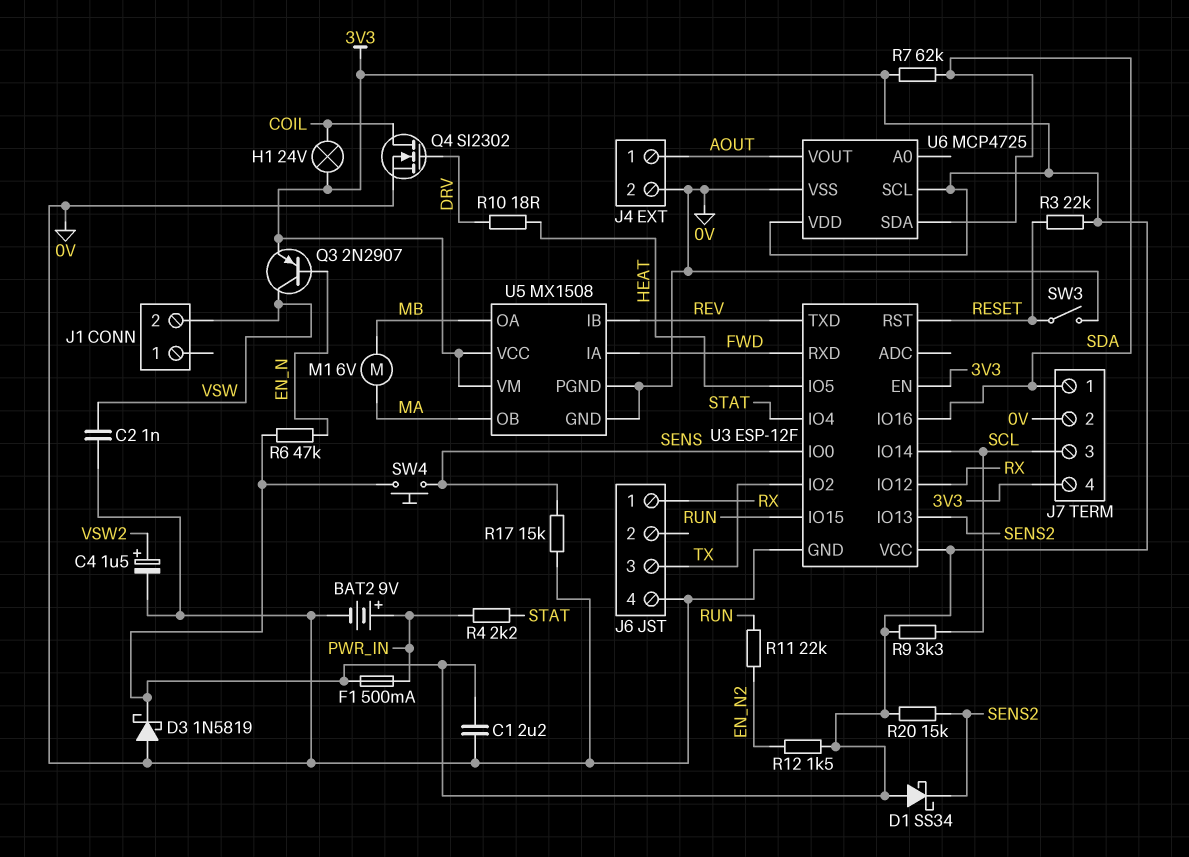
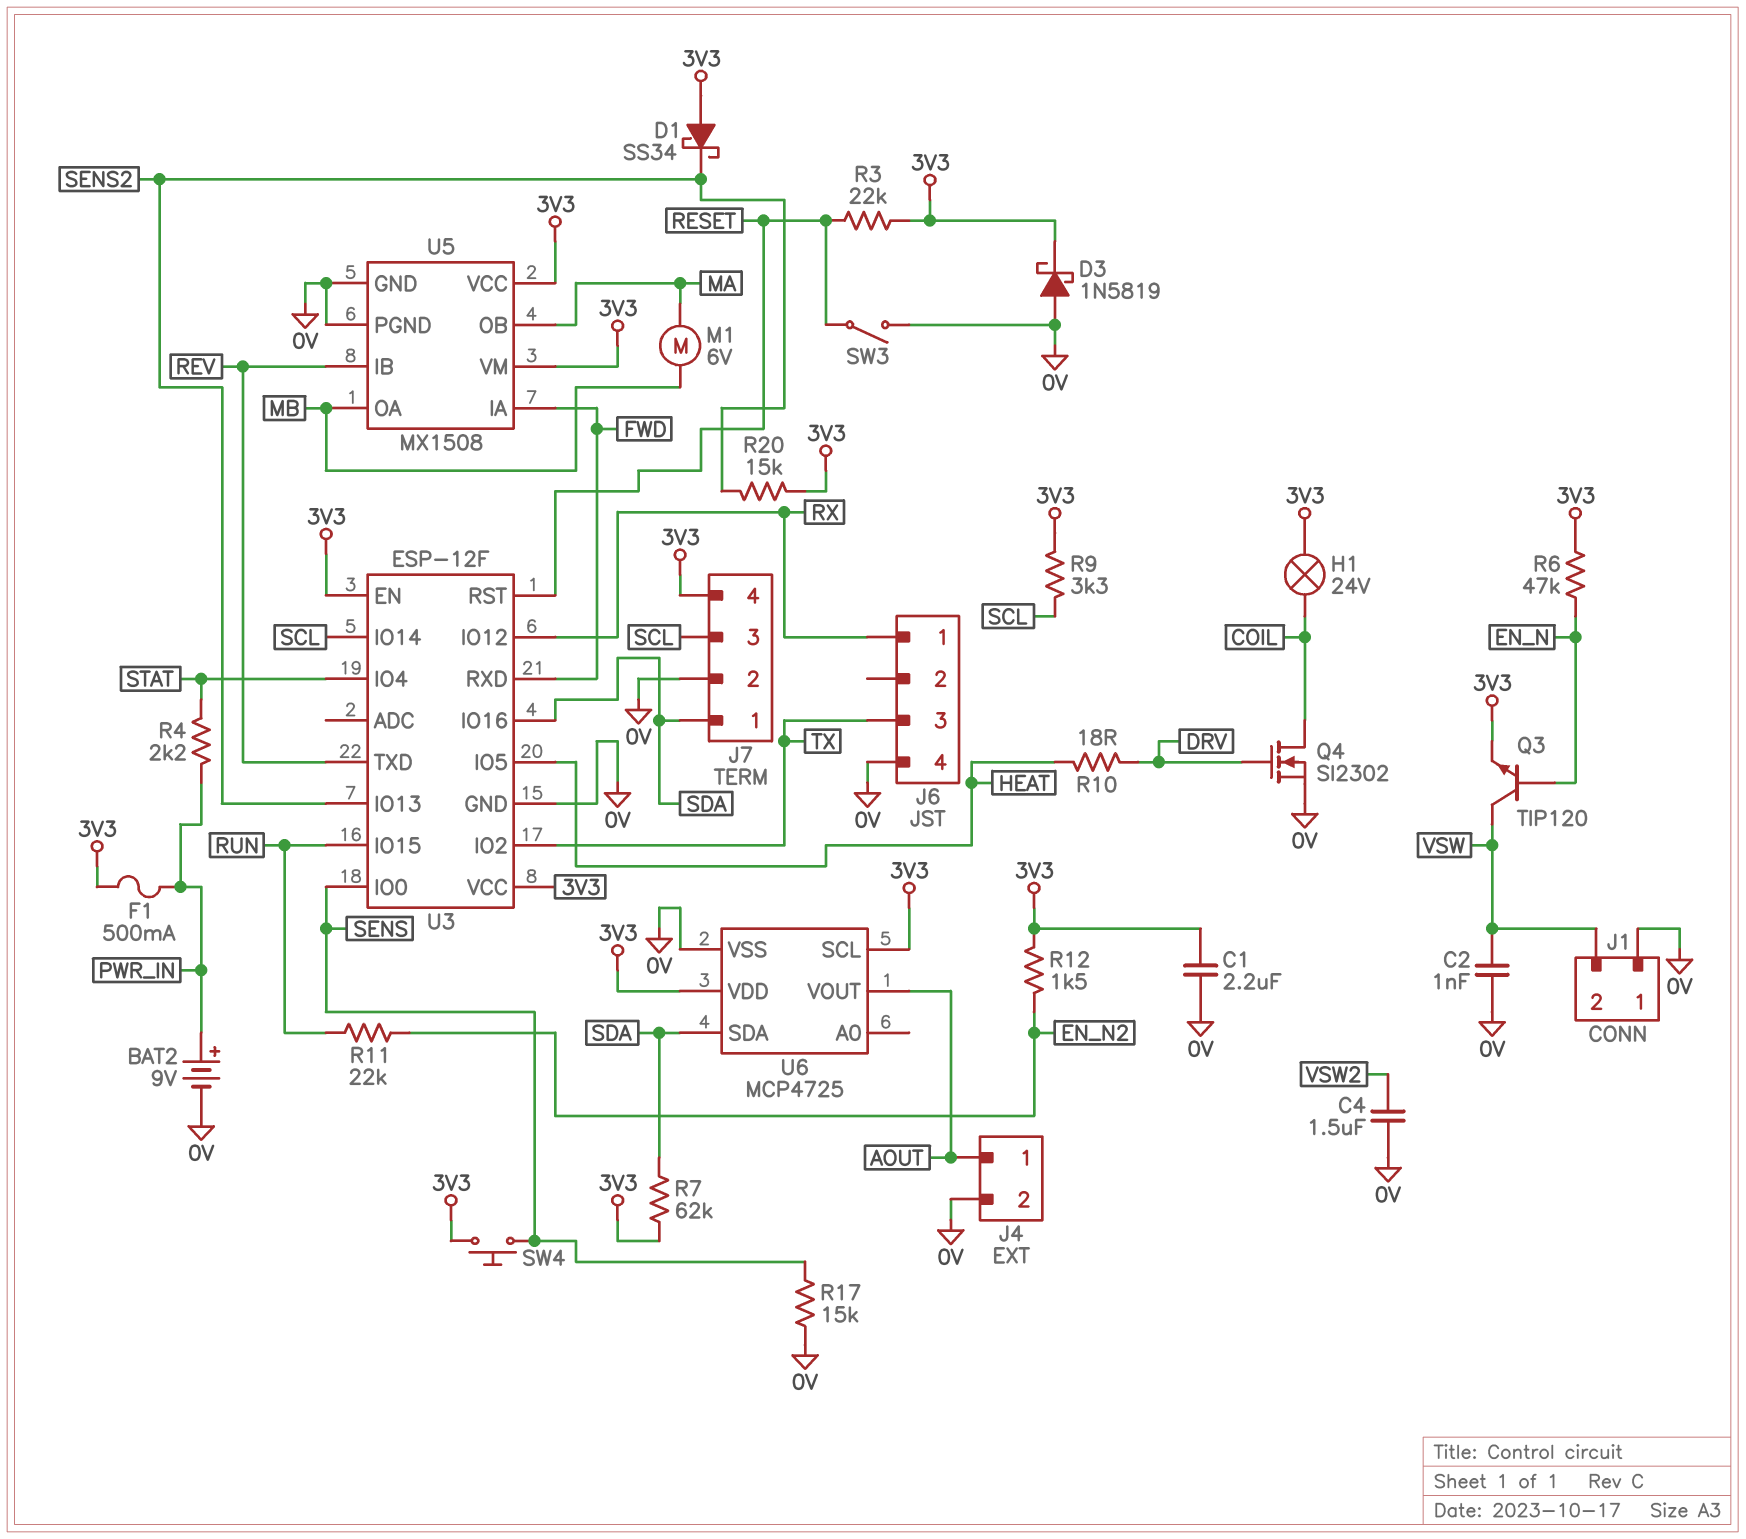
C4: 1.5uF (plus VSW2, minus 0V) -> 1.5uF (0V, VSW2)
J1 pin 1: none -> 0V
Q3: PNP 2N2907 (B EN_N, C VSW, E 3V3) -> NPN TIP120 (B EN_N, C VSW, E 3V3)

